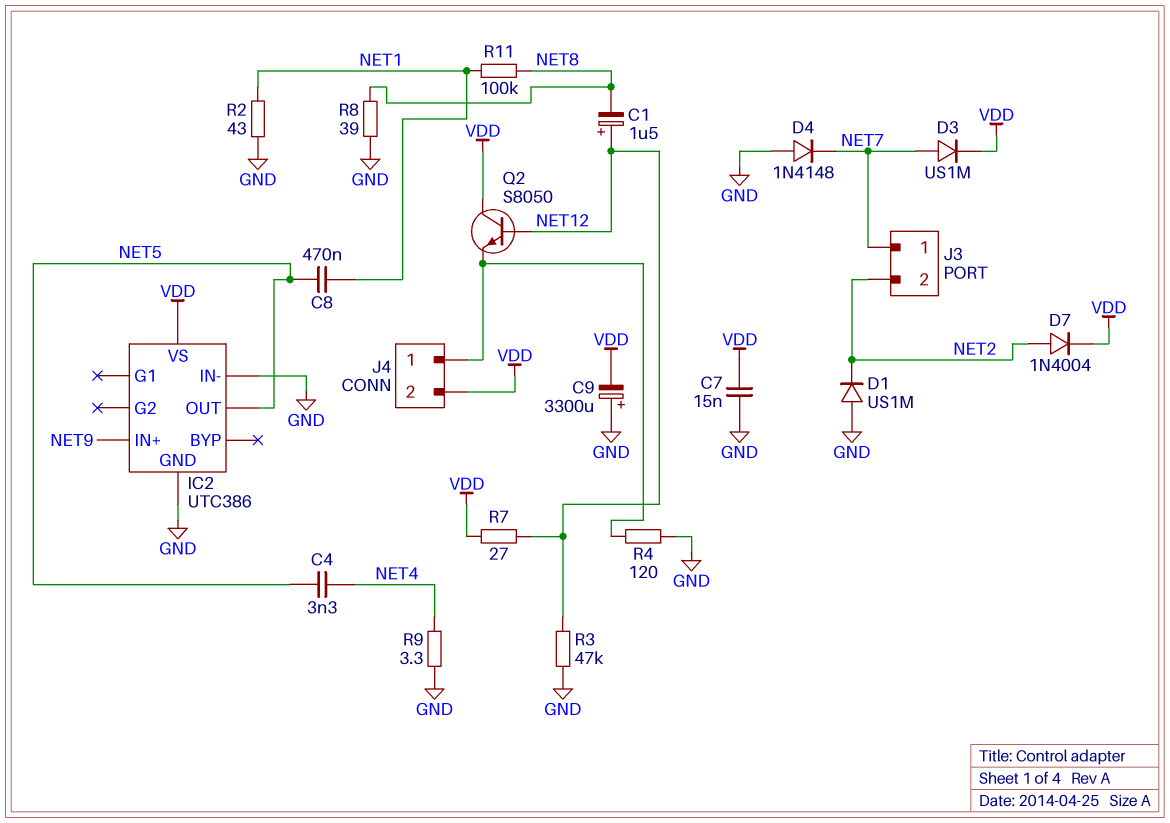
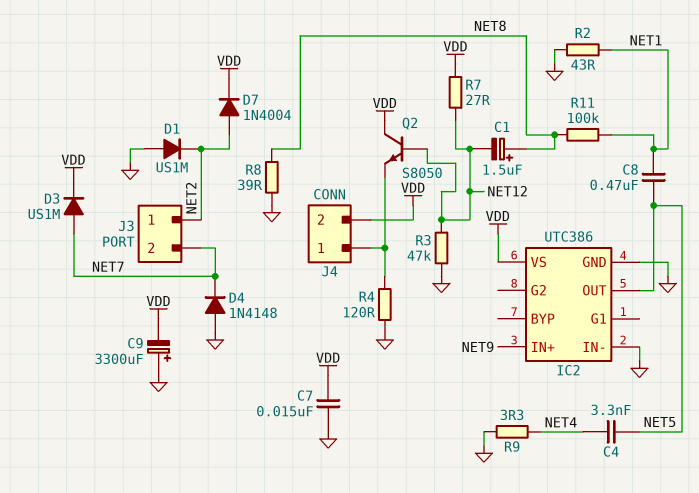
C1: 1.5uF (plus NET12, minus NET8) -> 1.5uF (plus NET8, minus NET12)
J3 pin 1: NET7 -> NET2
J3 pin 2: NET2 -> NET7

